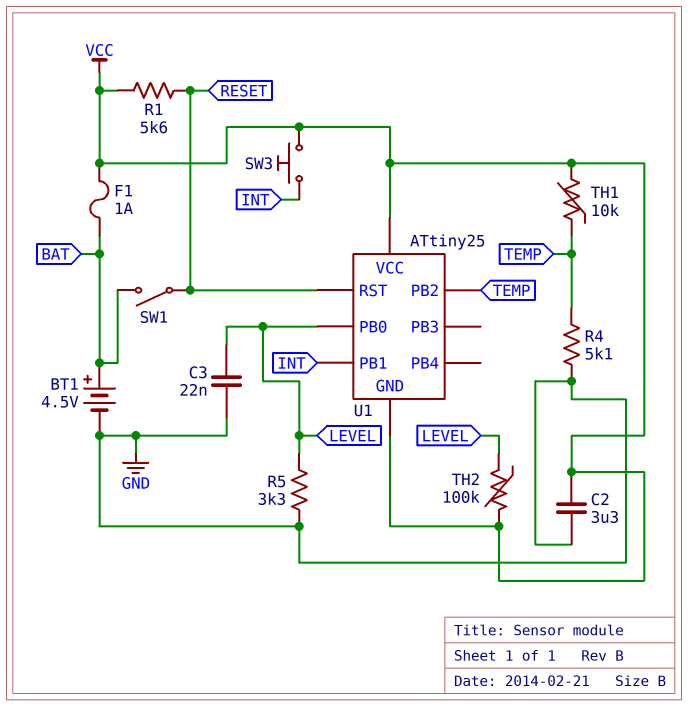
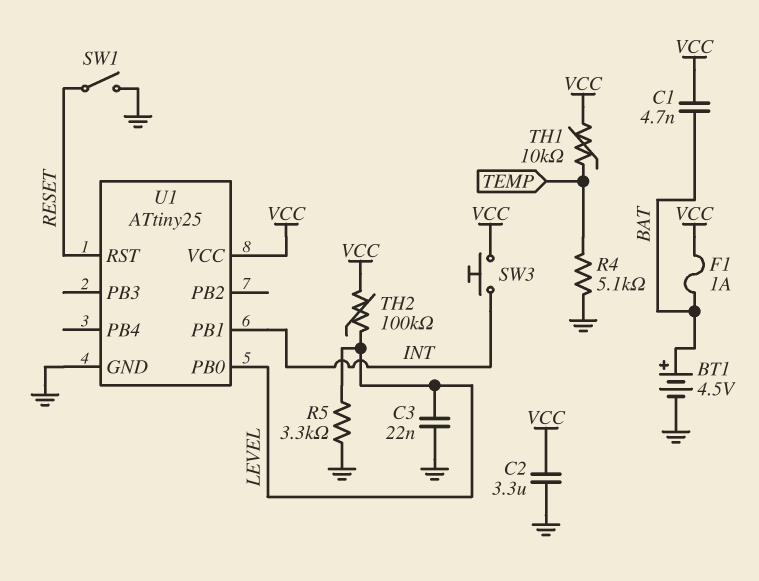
C1: none -> 4.7nF (BAT, VCC)
R1: 5.6k (RESET, VCC) -> none
SW1: switch (BAT, RESET) -> switch (GND, RESET)
U1 pin GND: VCC -> GND
U1 pin PB2: TEMP -> none

